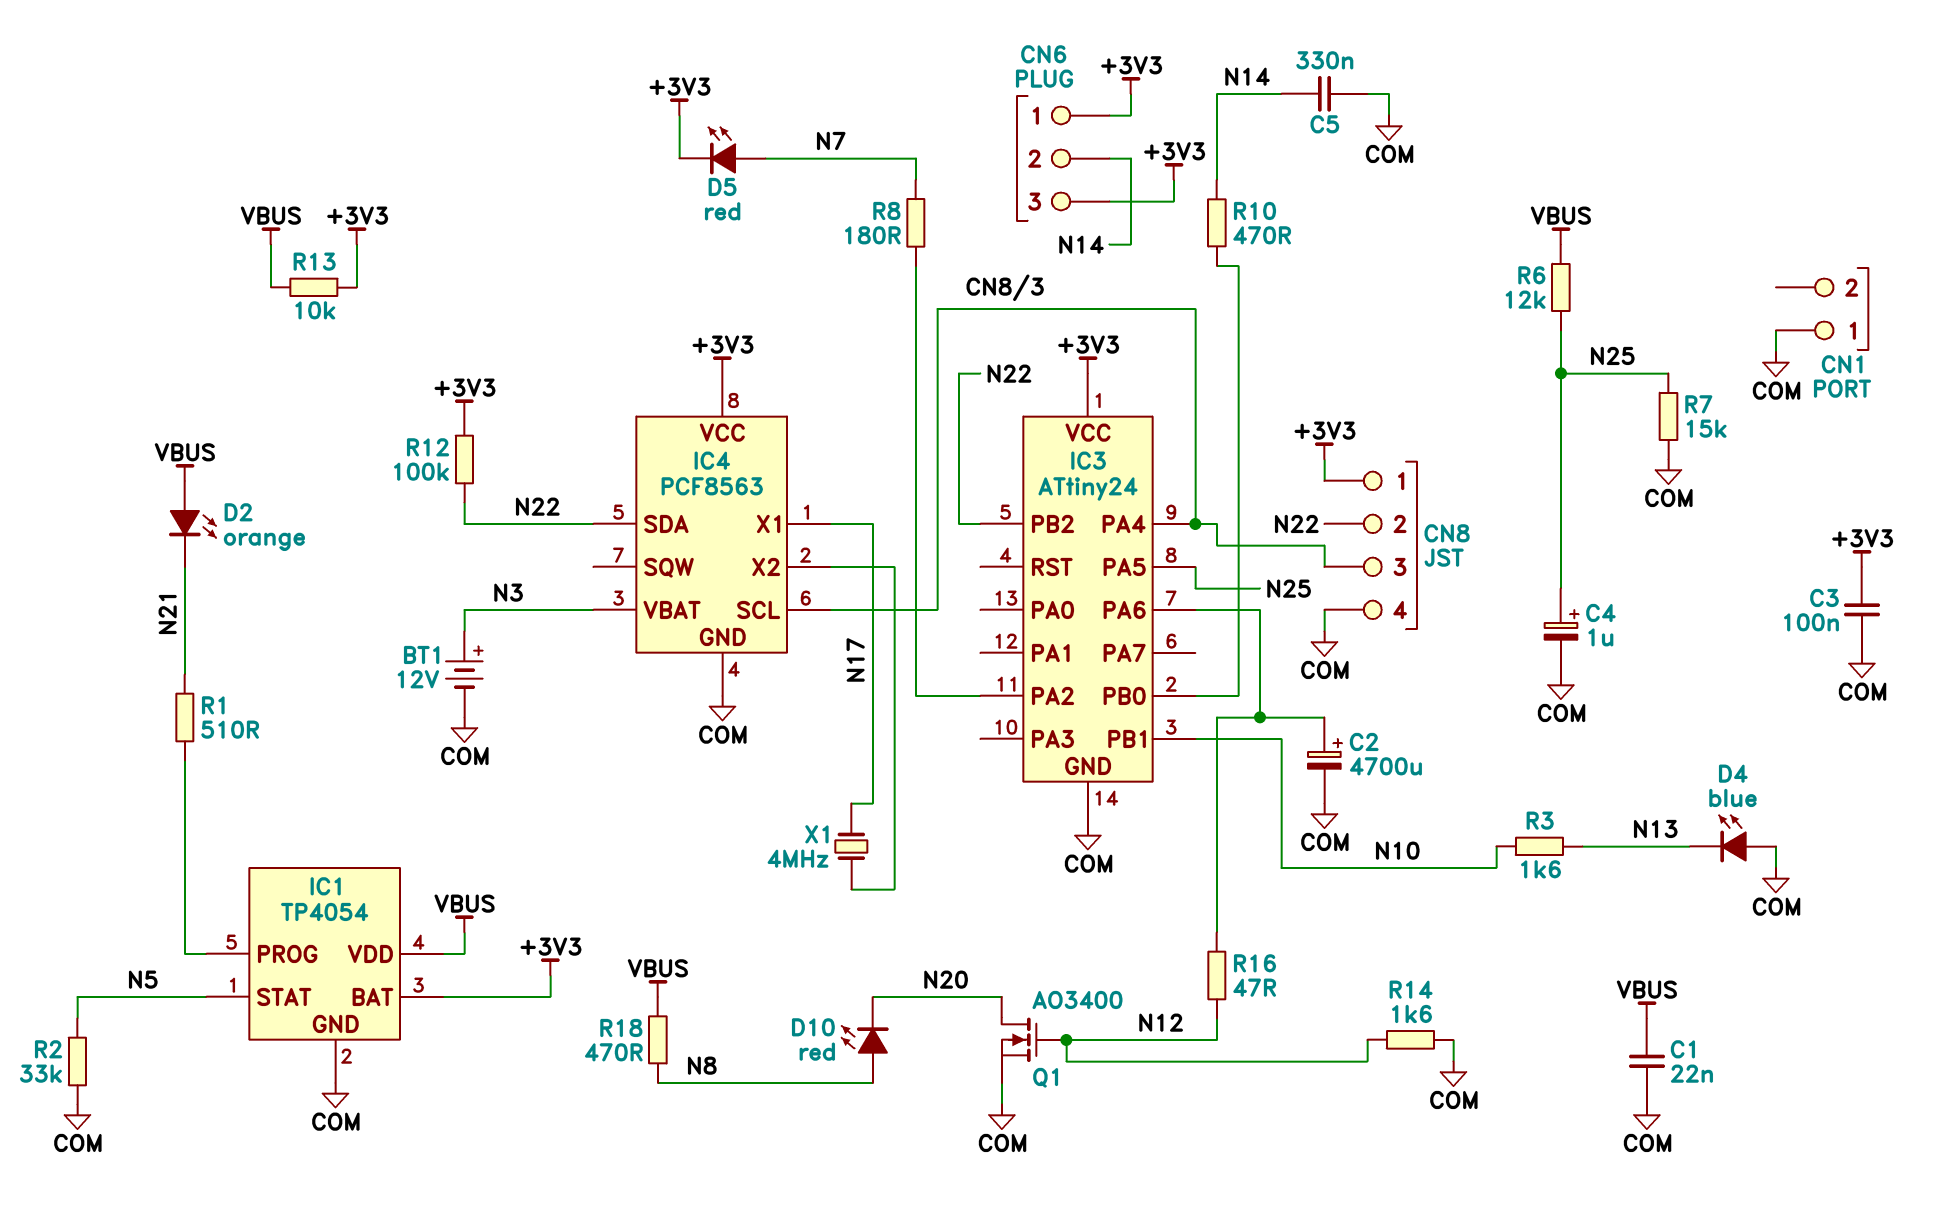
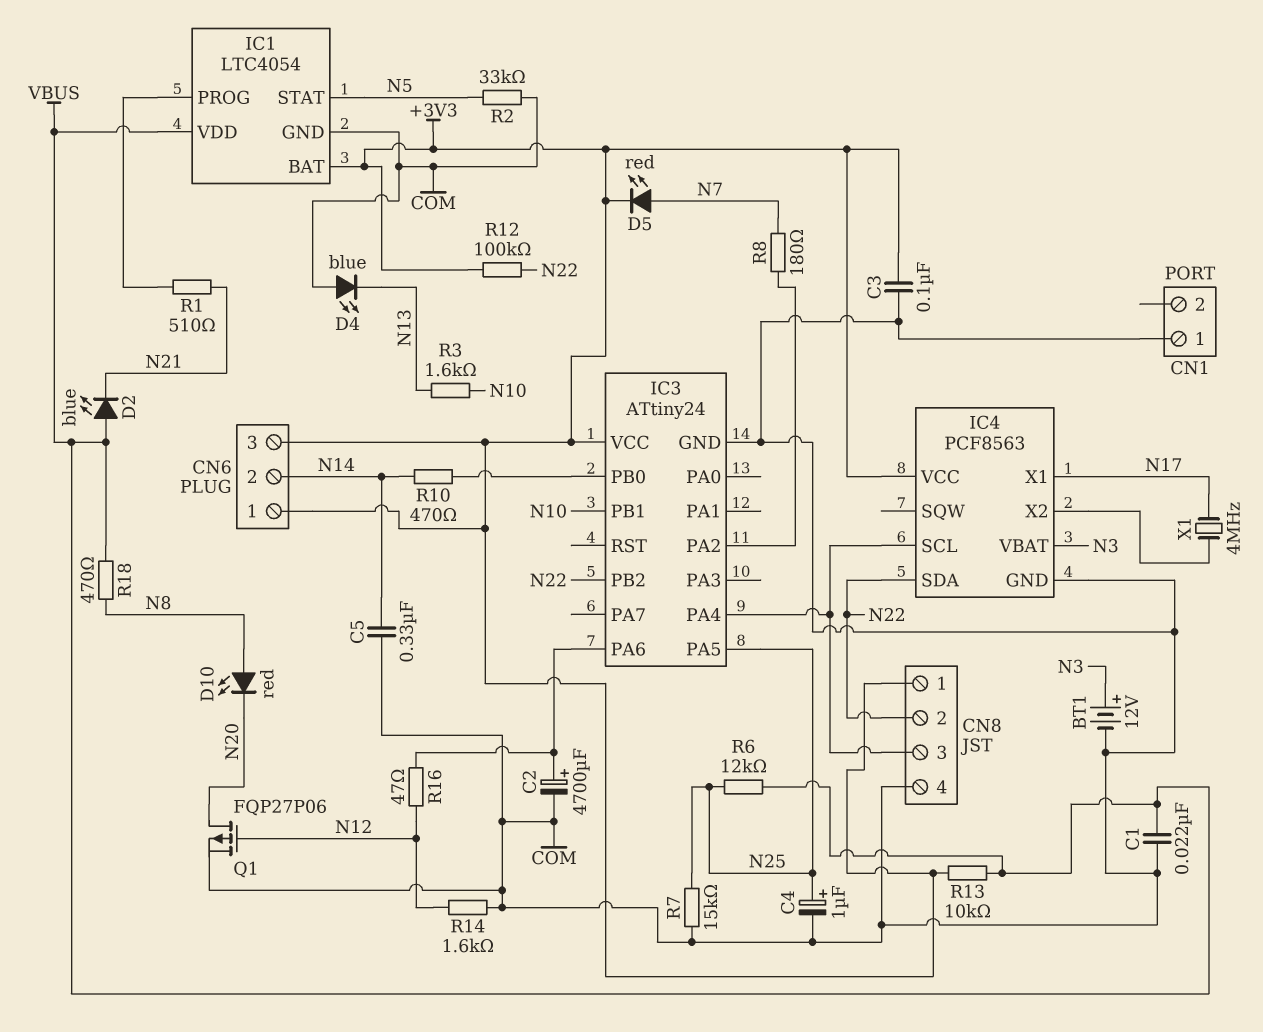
D2: LED orange (A VBUS, K N21) -> LED blue (A VBUS, K N21)
IC1: TP4054 -> LTC4054
Q1: NMOS AO3400 (G N12, D N20, S COM) -> PMOS FQP27P06 (G N12, D N20, S COM)

